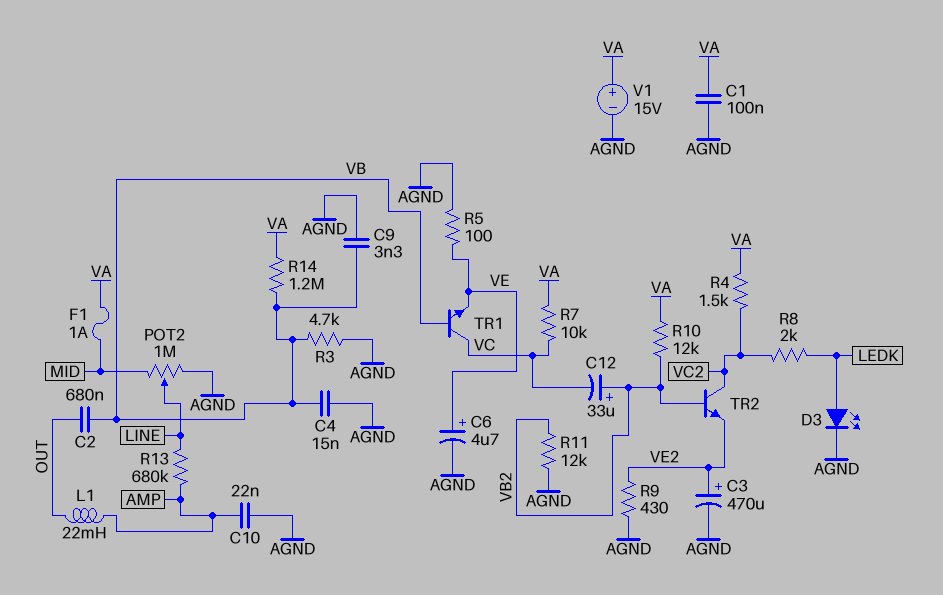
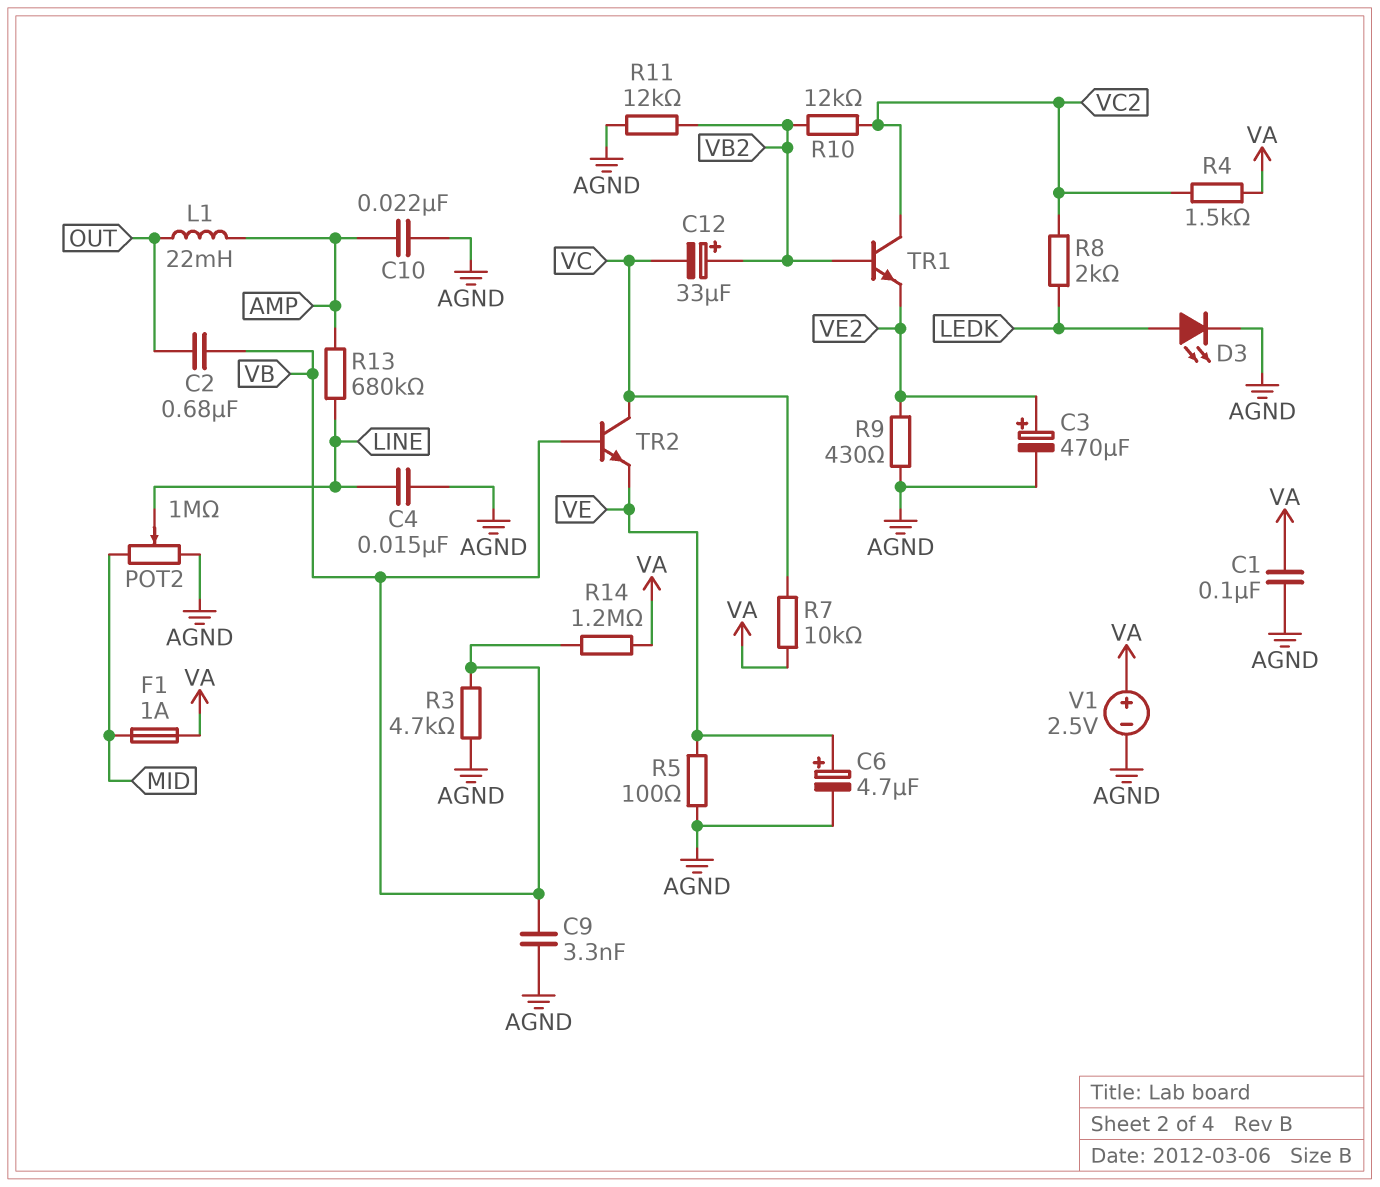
C4: 15nF (AGND, VB) -> 15nF (AGND, LINE)
R10: 12k (VA, VB2) -> 12k (VB2, VC2)
TR1: NPN (B VB, C VC, E VE) -> NPN (B VB2, C VC2, E VE2)
TR2: NPN (B VB2, C VC2, E VE2) -> NPN (B VB, C VC, E VE)
V1: 15V (plus VA, minus AGND) -> 2.5V (plus VA, minus AGND)

